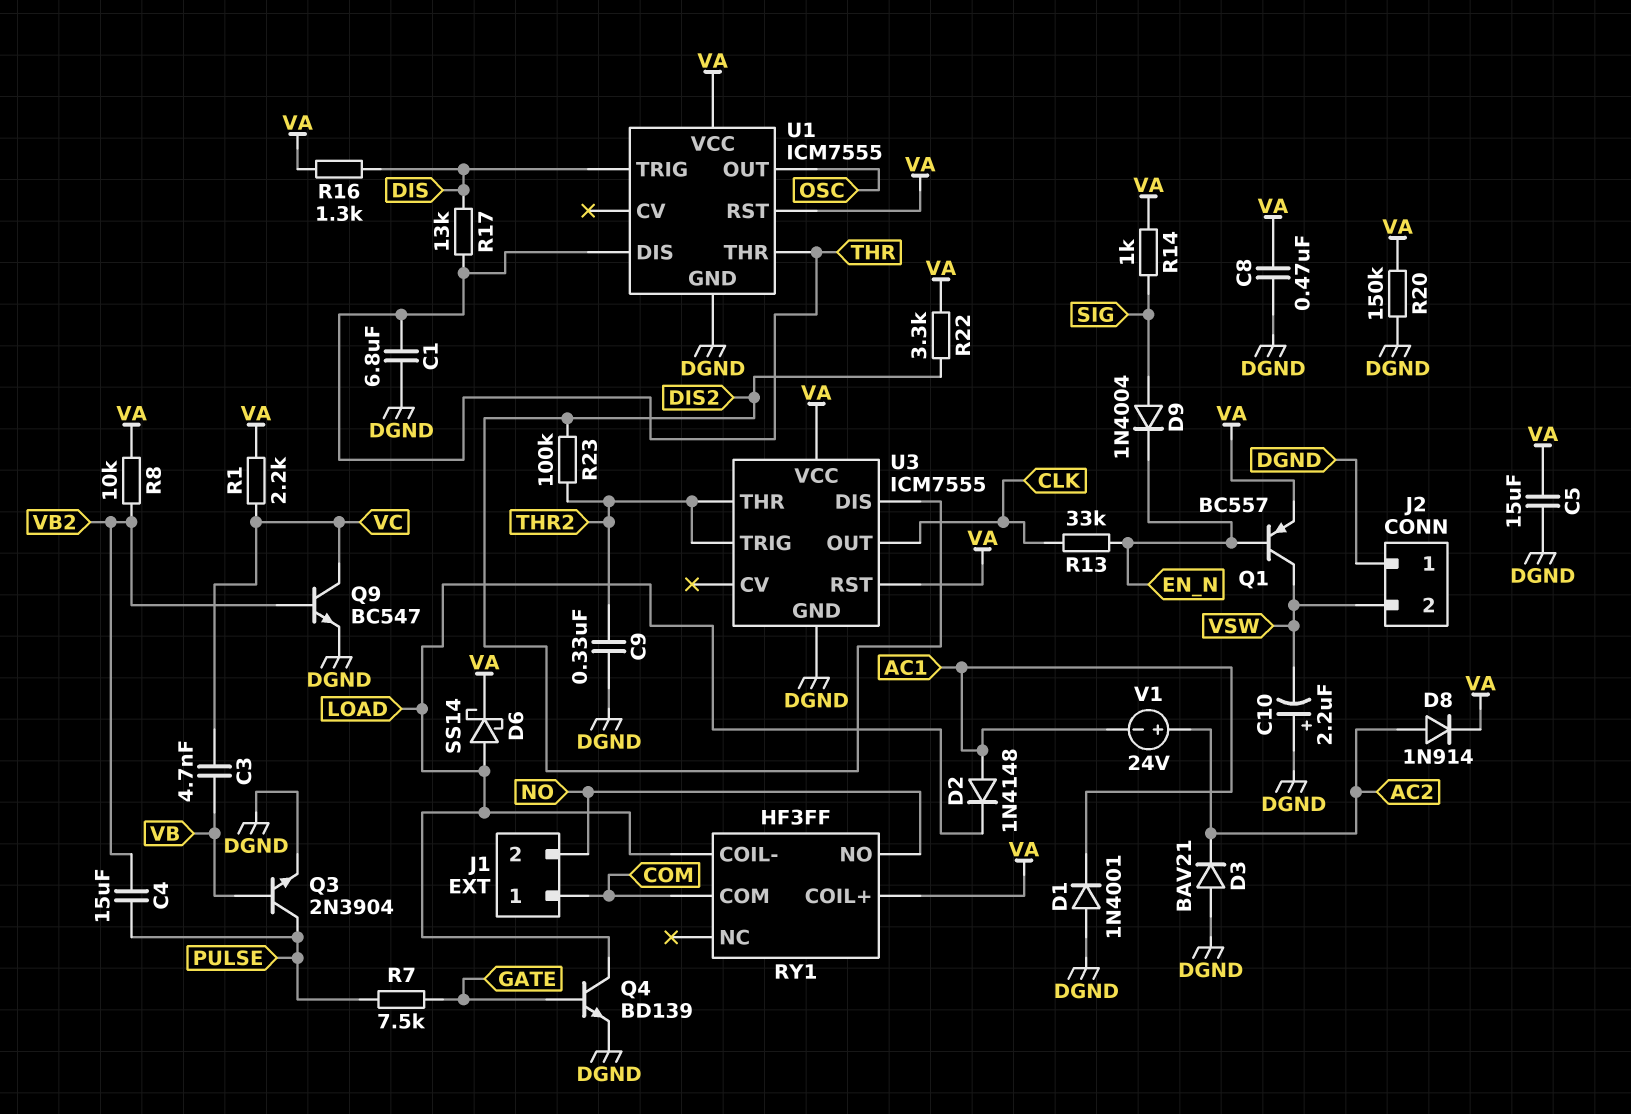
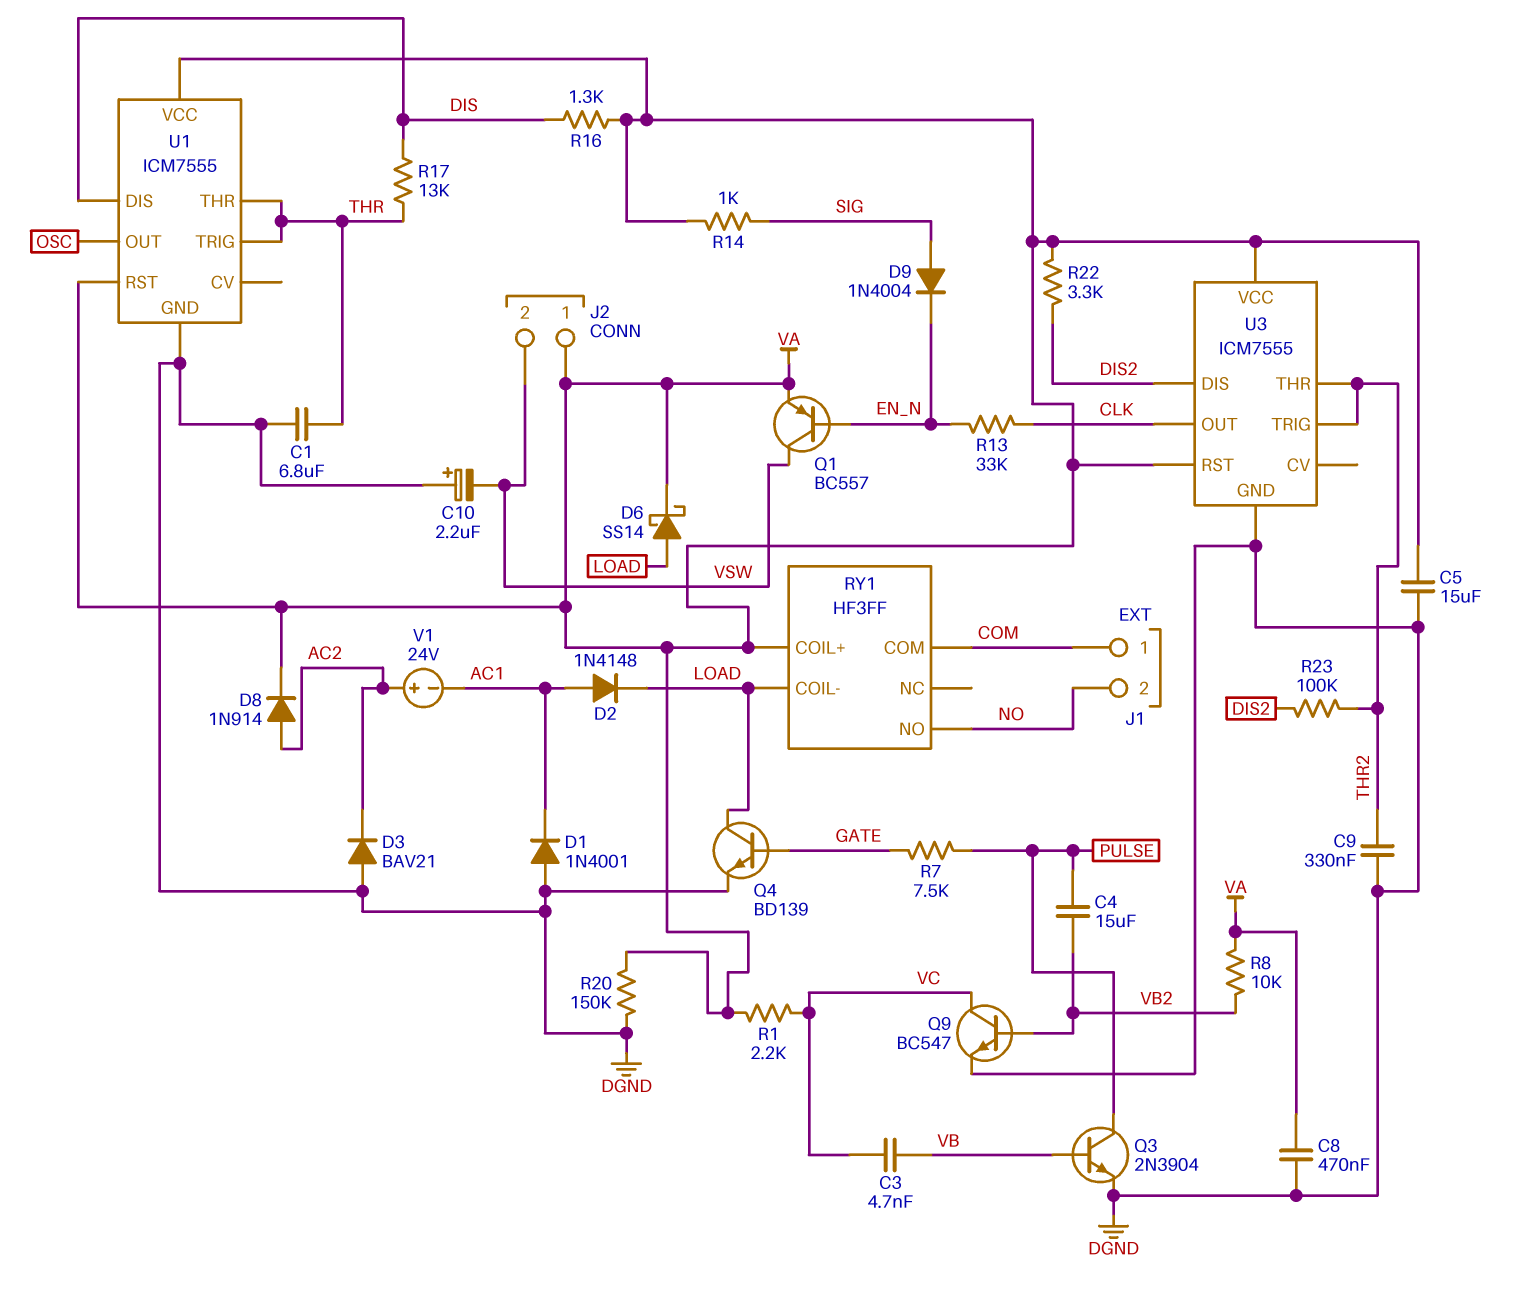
J2 pin 1: DGND -> VA
U1 pin DIS: THR -> DIS
U1 pin TRIG: DIS -> THR

